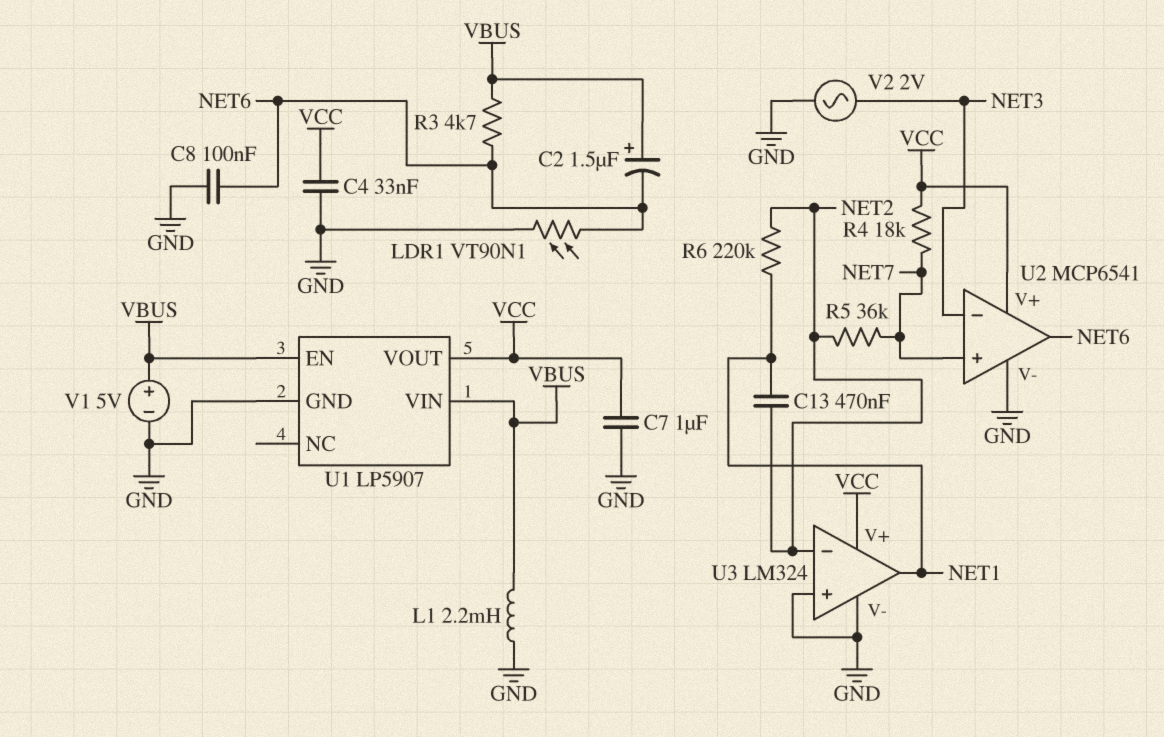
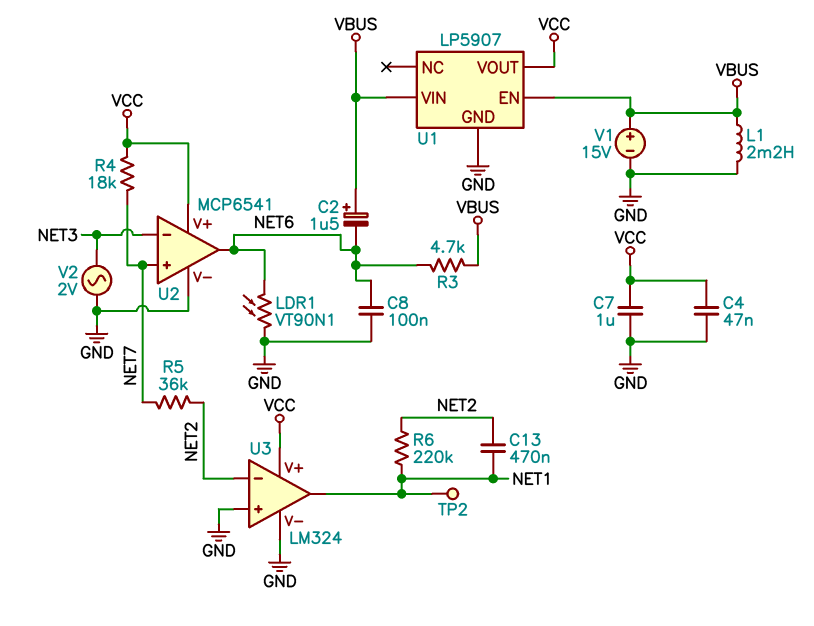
C4: 33nF (GND, VCC) -> 47nF (GND, VCC)
TP2: none -> test point (NET1)
V1: 5V (plus VBUS, minus GND) -> 15V (plus VBUS, minus GND)

